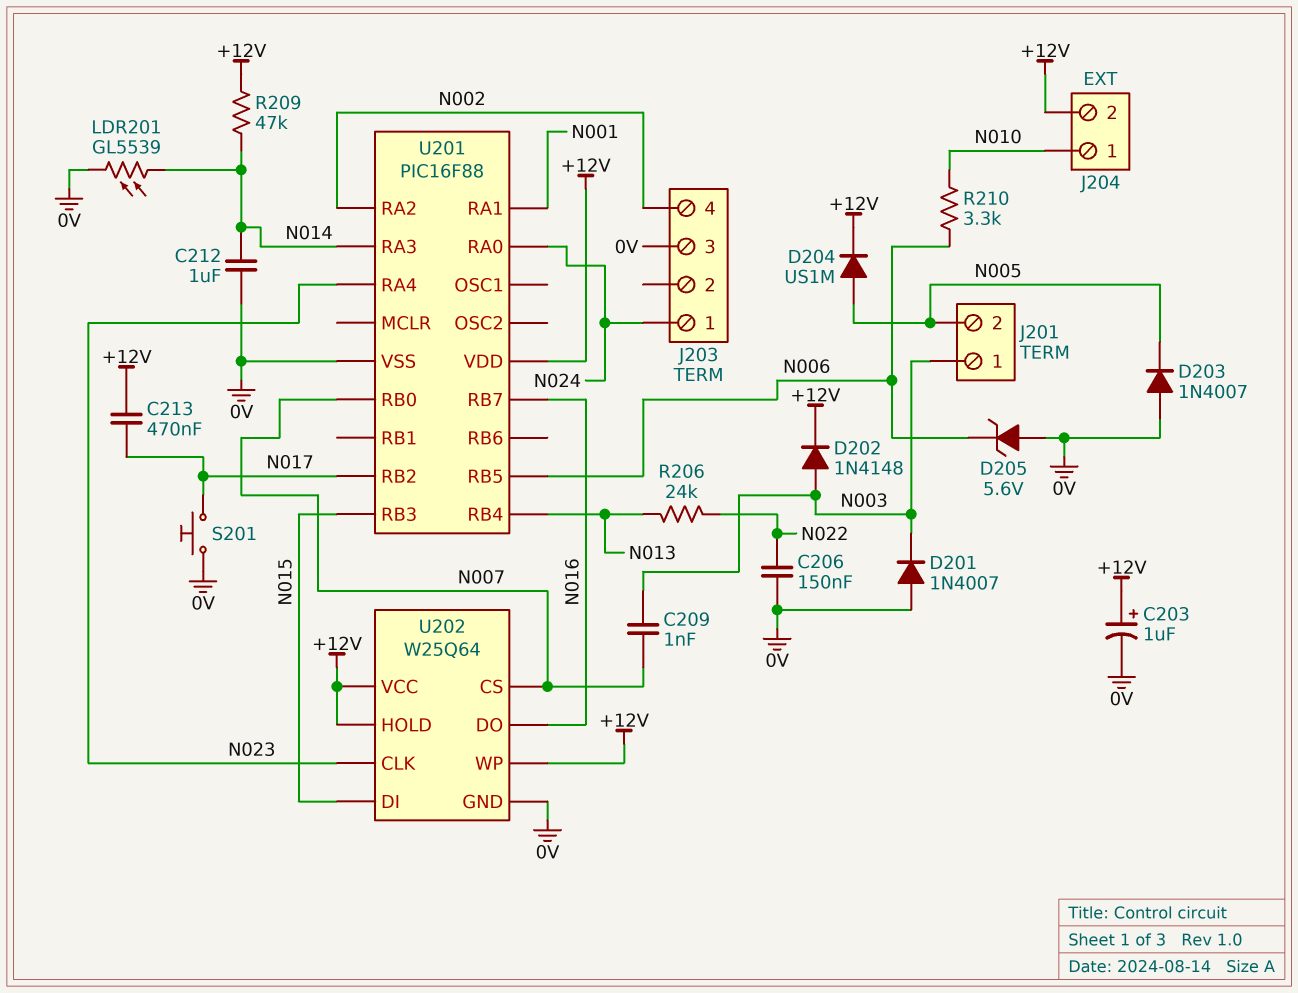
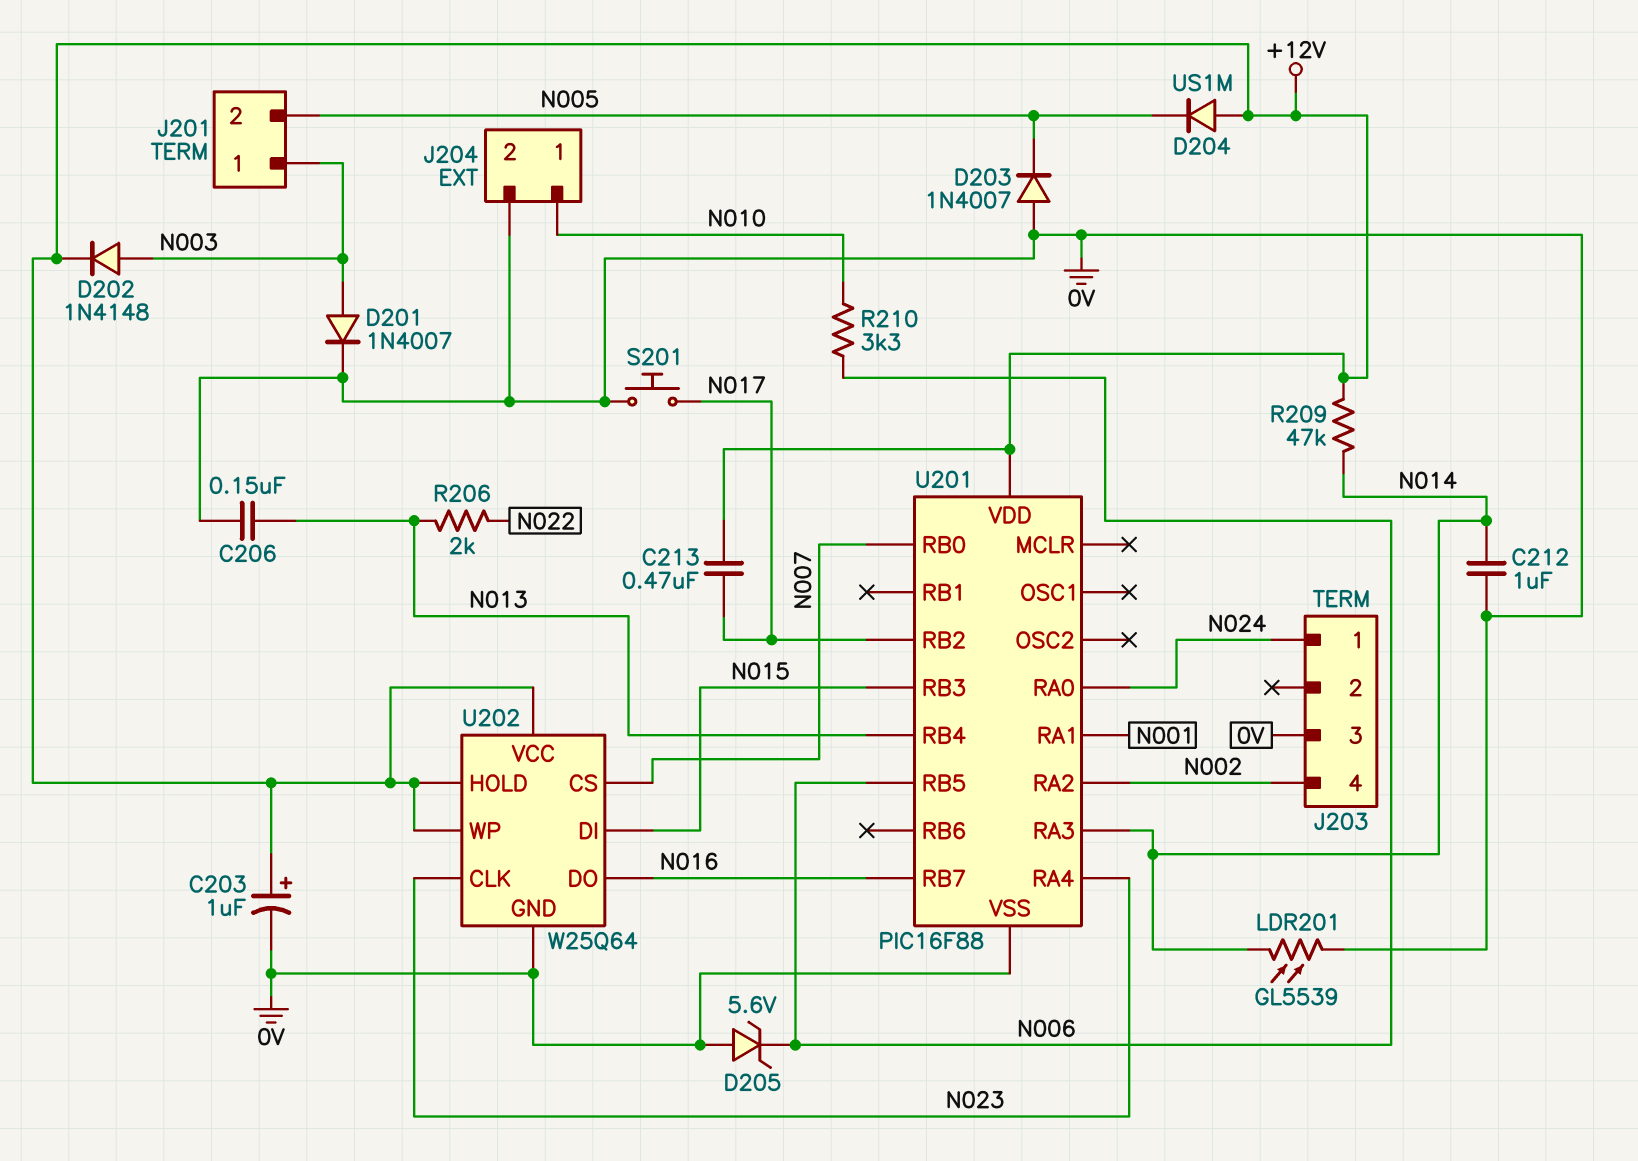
C206: 150nF (0V, N022) -> 150nF (0V, N013)
C209: 1nF (N003, N007) -> none
D201: diode 1N4007 (A 0V, K N003) -> diode 1N4007 (A N003, K 0V)
D204: diode US1M (A N005, K +12V) -> diode US1M (A +12V, K N005)
J204 pin 2: +12V -> 0V
R206: 24k (N013, N022) -> 2k (N013, N022)

